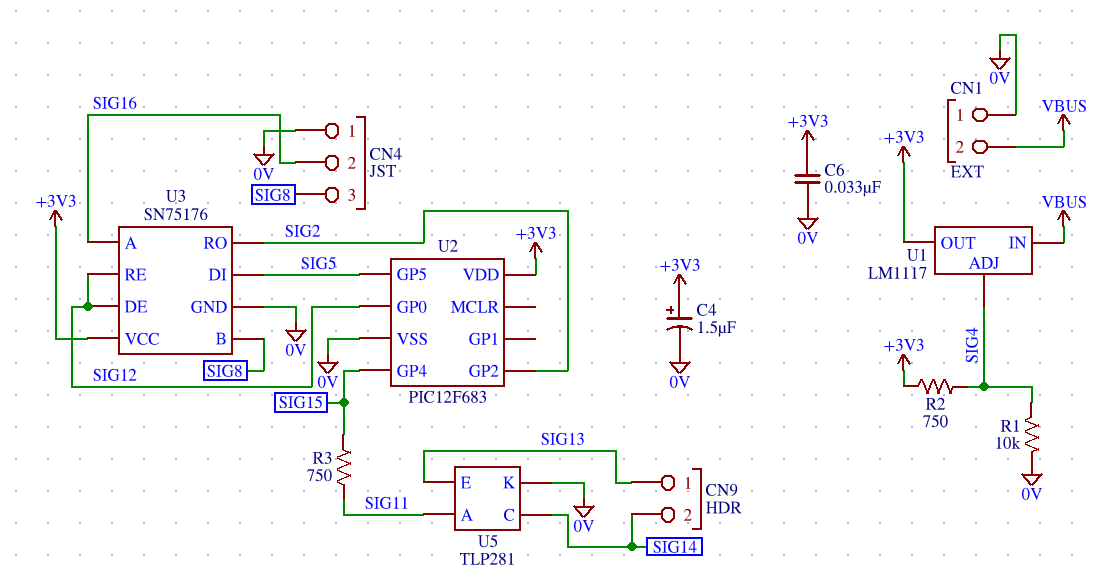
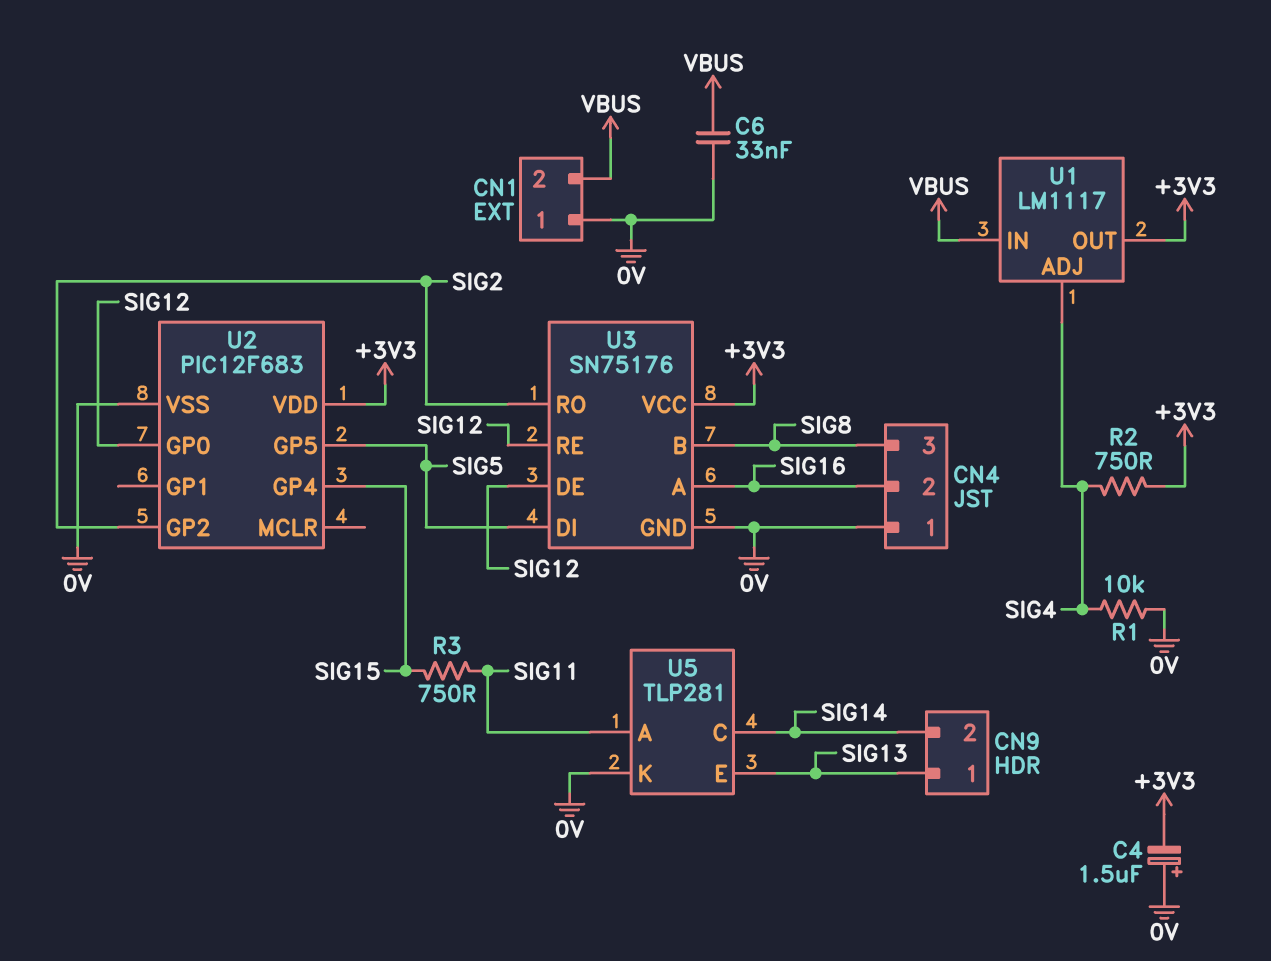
C4: 1.5uF (plus +3V3, minus 0V) -> 1.5uF (plus 0V, minus +3V3)
C6: 33nF (+3V3, 0V) -> 33nF (0V, VBUS)

